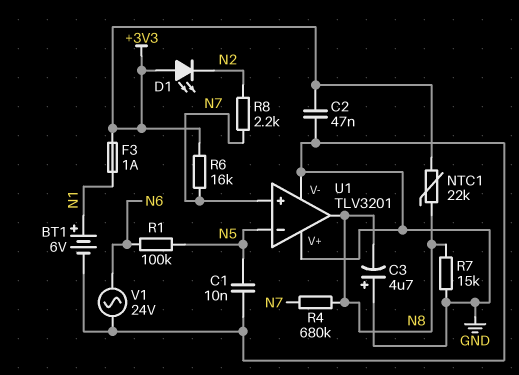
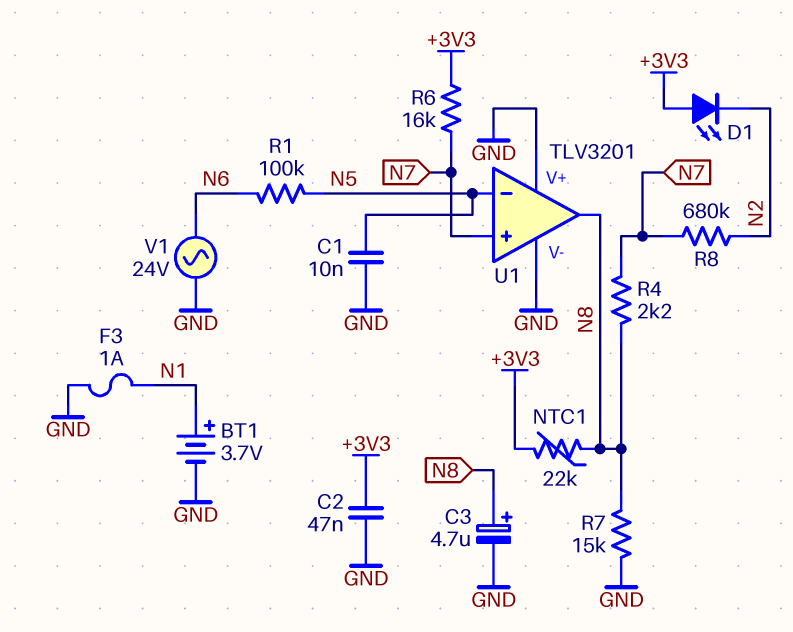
BT1: 6V (plus N1, minus GND) -> 3.7V (plus N1, minus GND)
C3: 4.7uF (plus GND, minus N8) -> 4.7uF (plus N8, minus GND)
F3: 1A (+3V3, N1) -> 1A (GND, N1)
R4: 680k (N7, N8) -> 2.2k (N7, N8)
R8: 2.2k (N2, N7) -> 680k (N2, N7)

